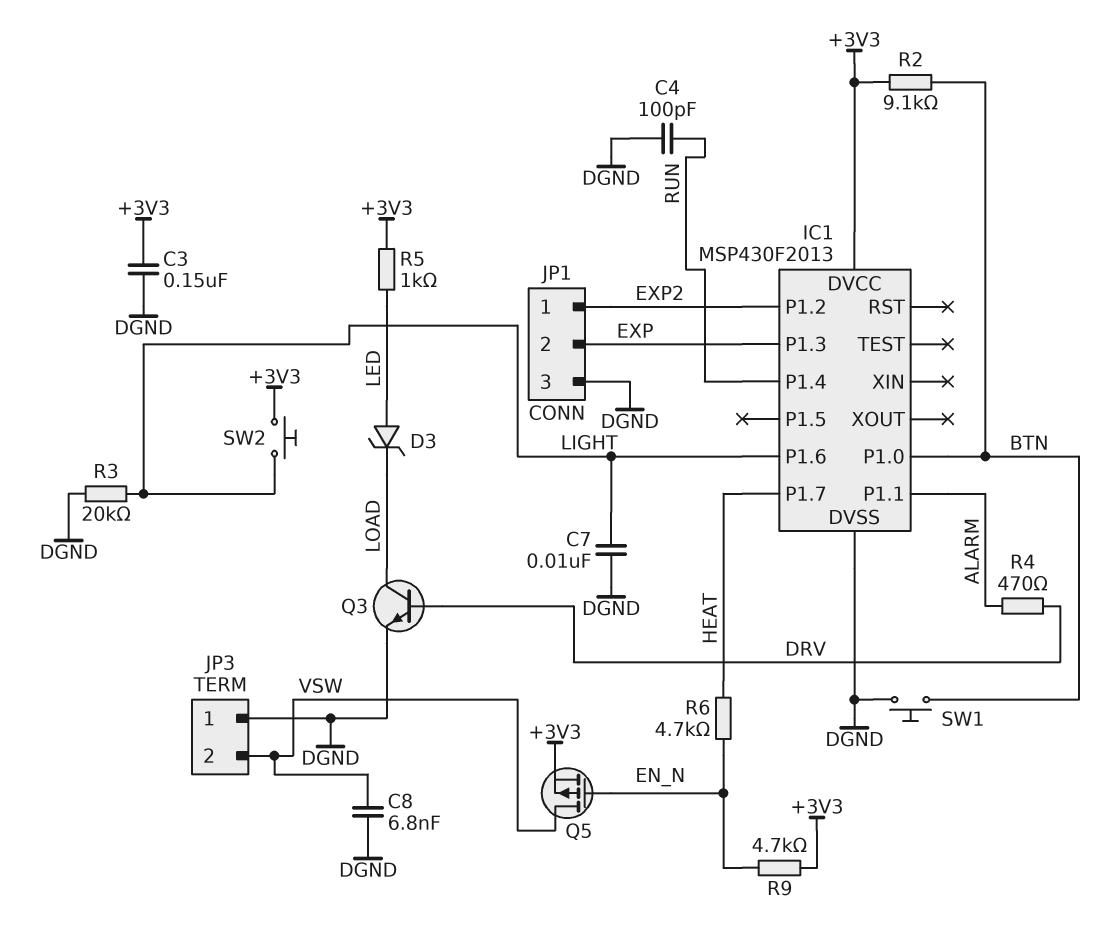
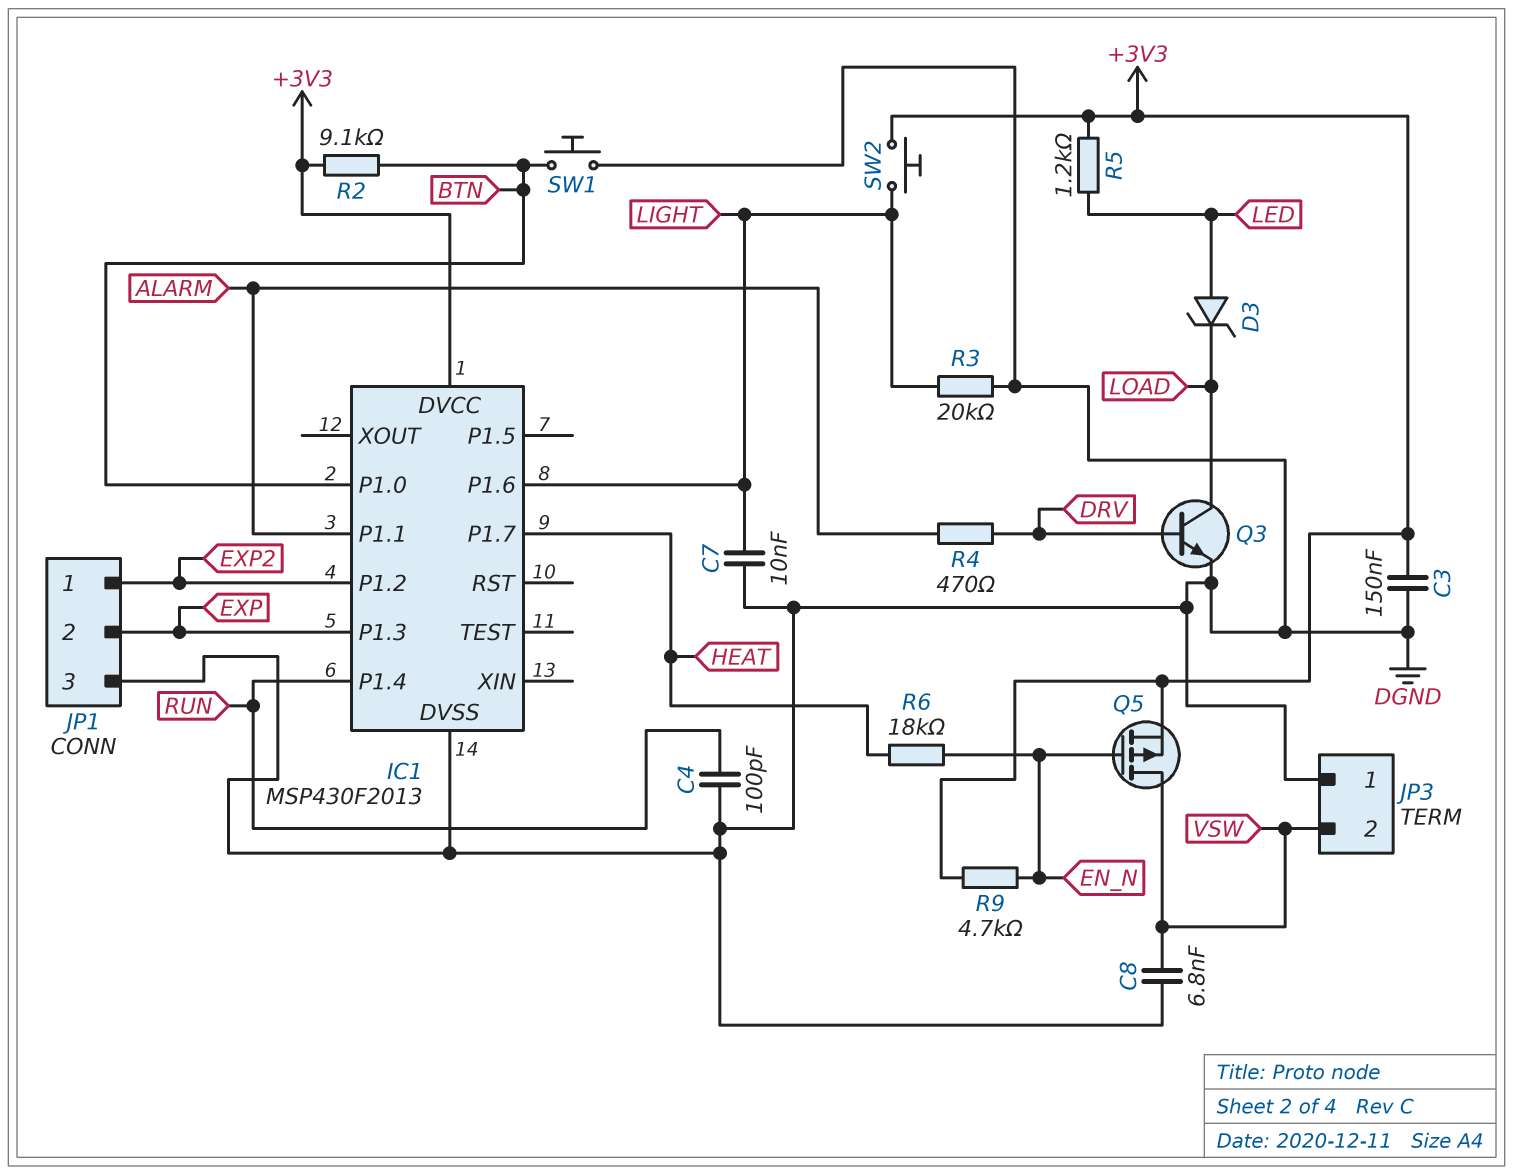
R5: 1k (+3V3, LED) -> 1.2k (+3V3, LED)
R6: 4.7k (EN_N, HEAT) -> 18k (EN_N, HEAT)

